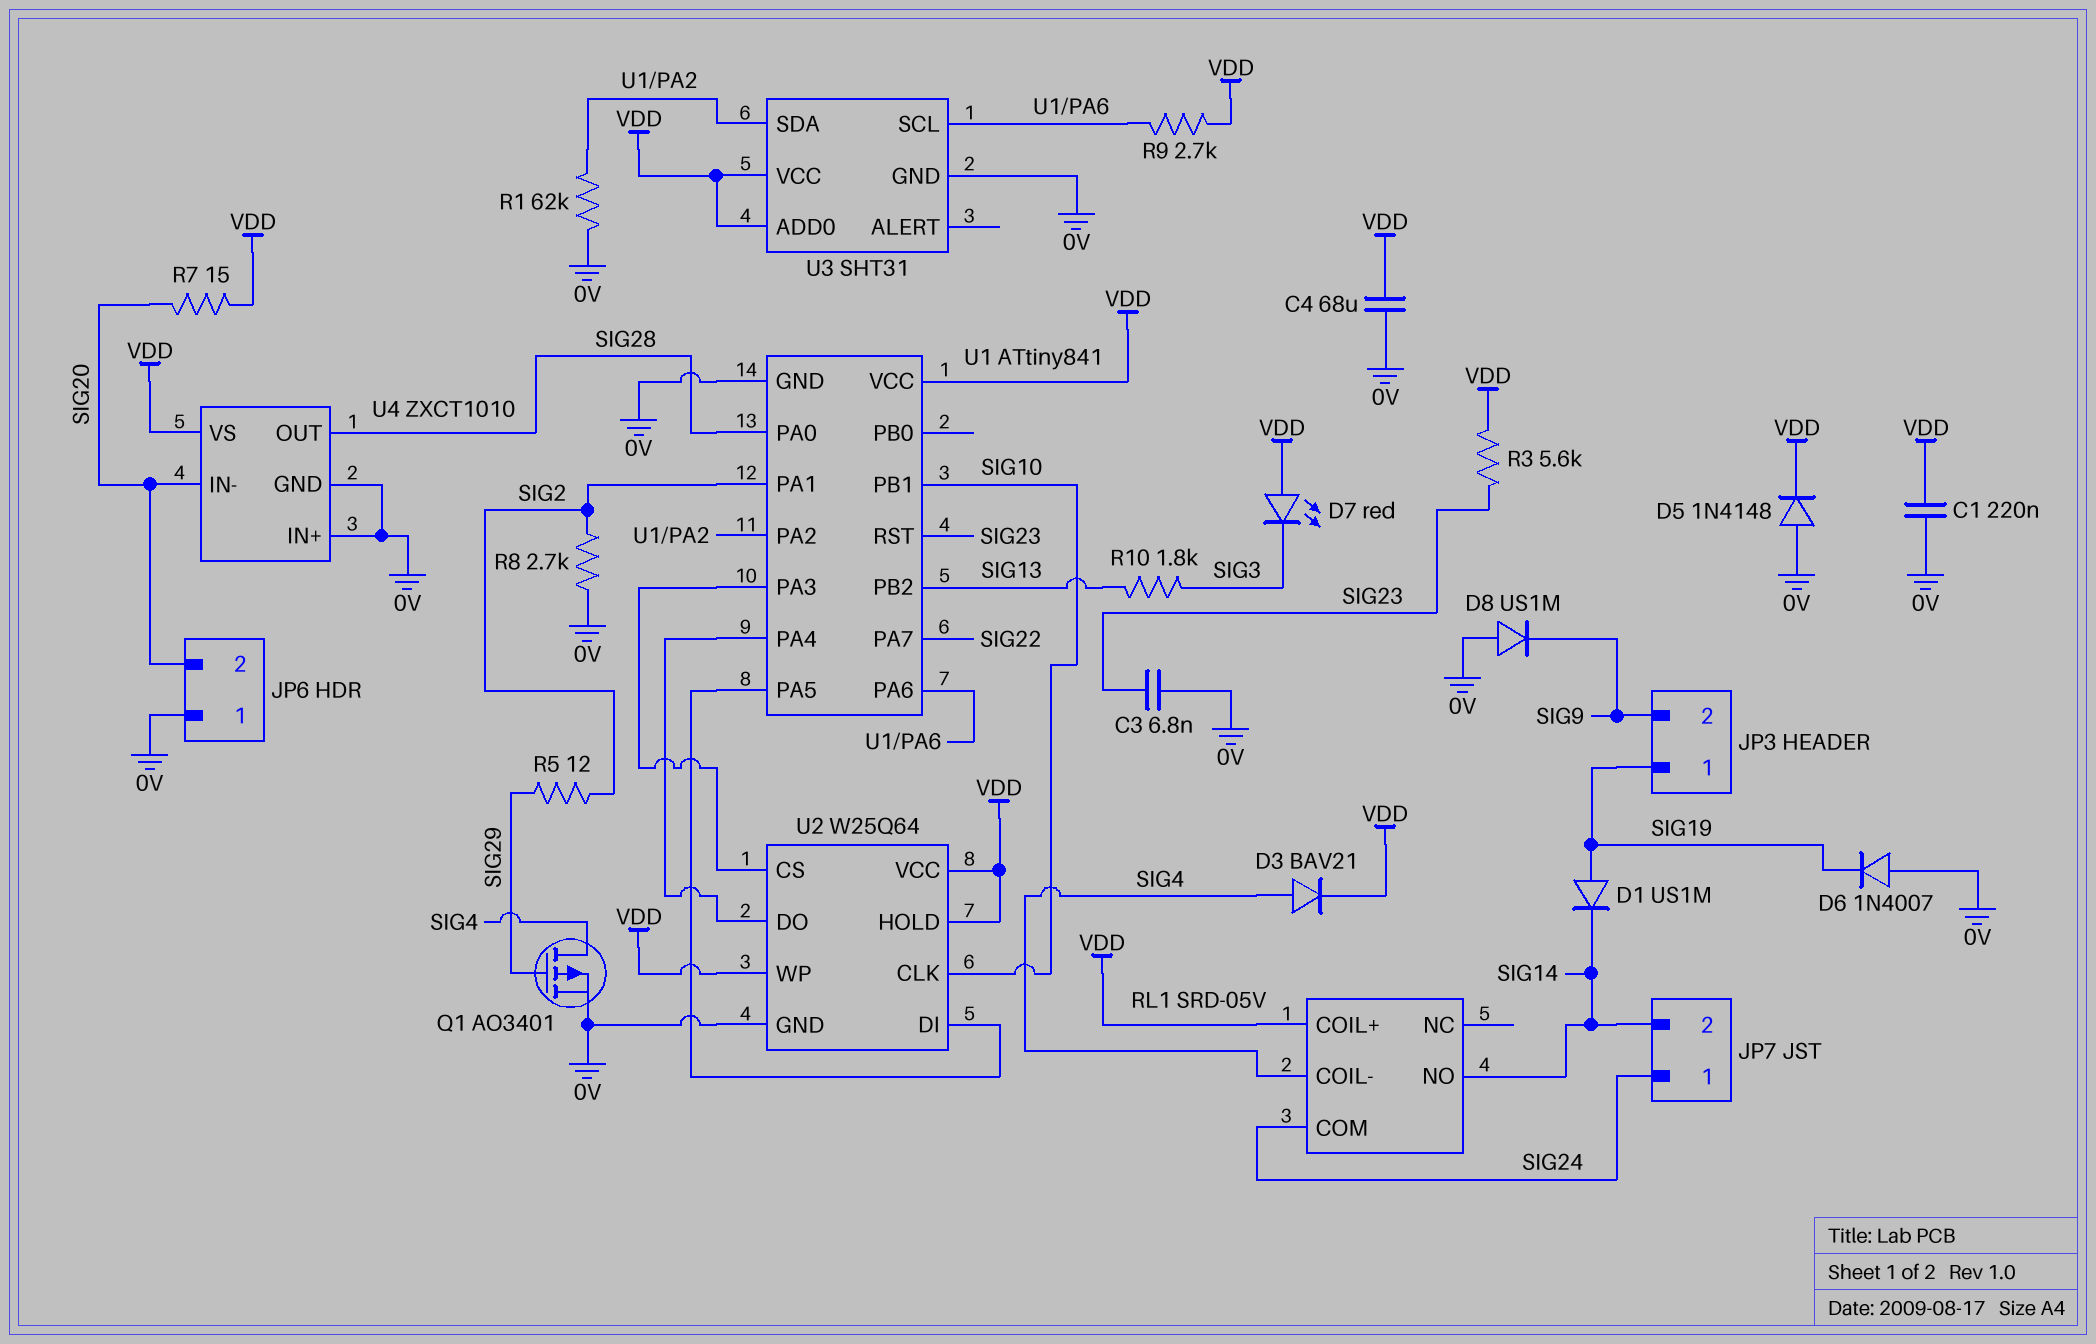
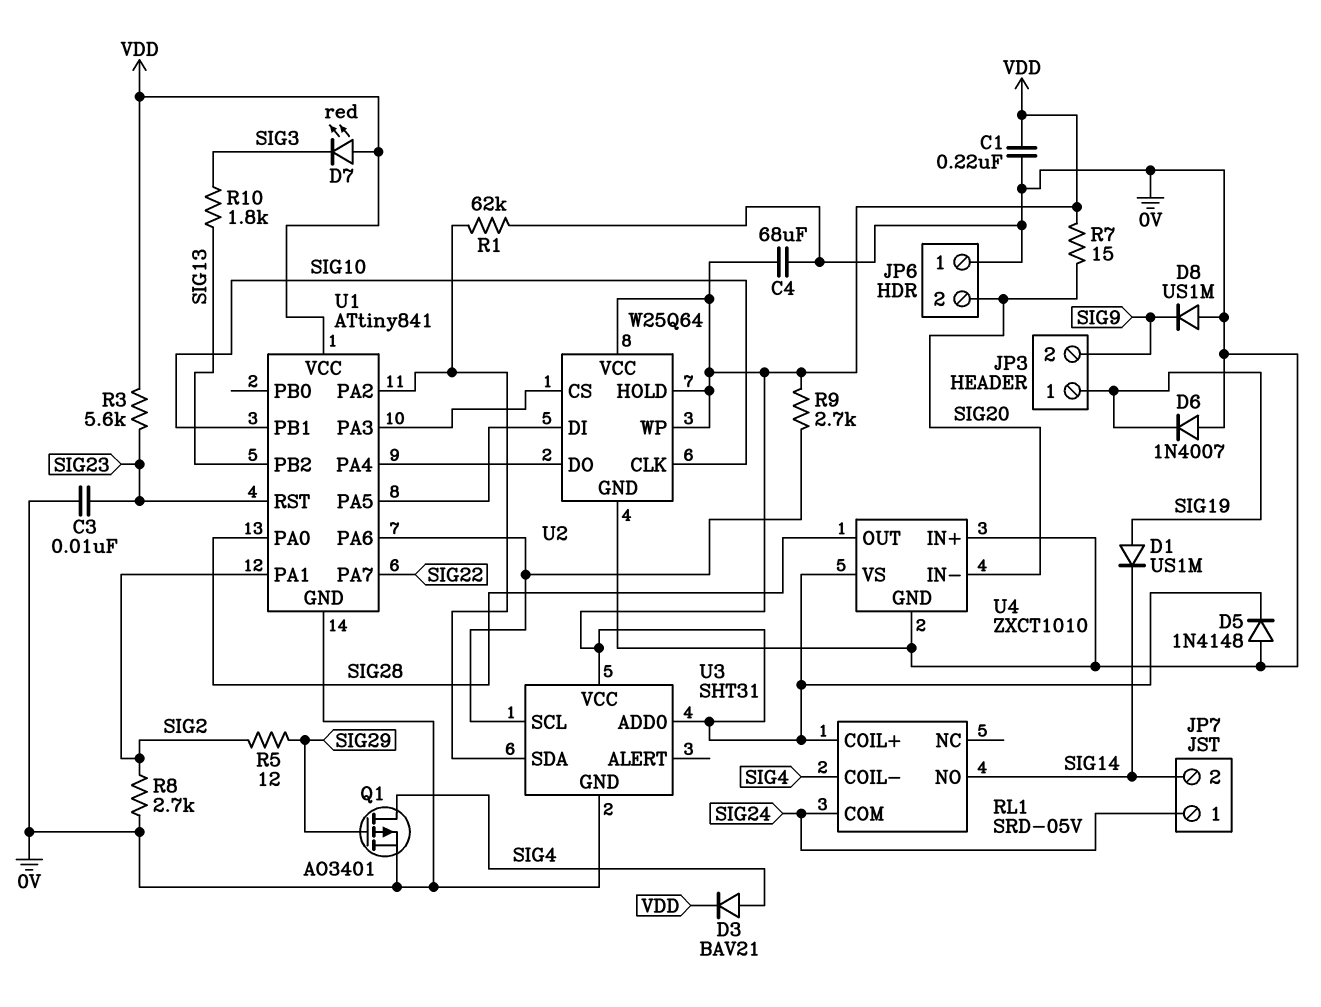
C3: 6.8nF (0V, SIG23) -> 10nF (0V, SIG23)

